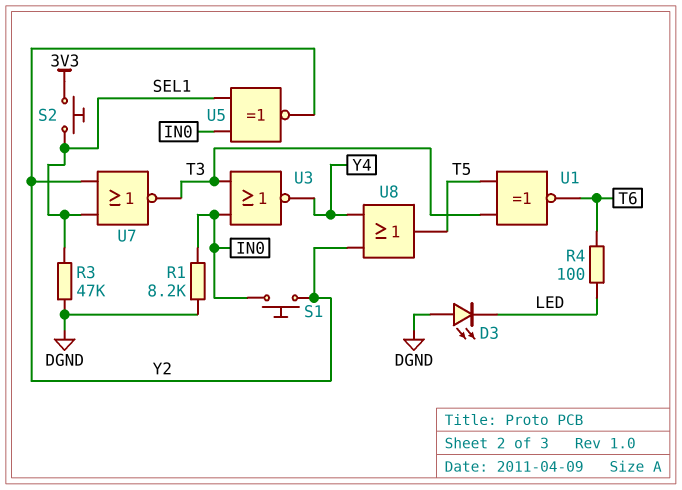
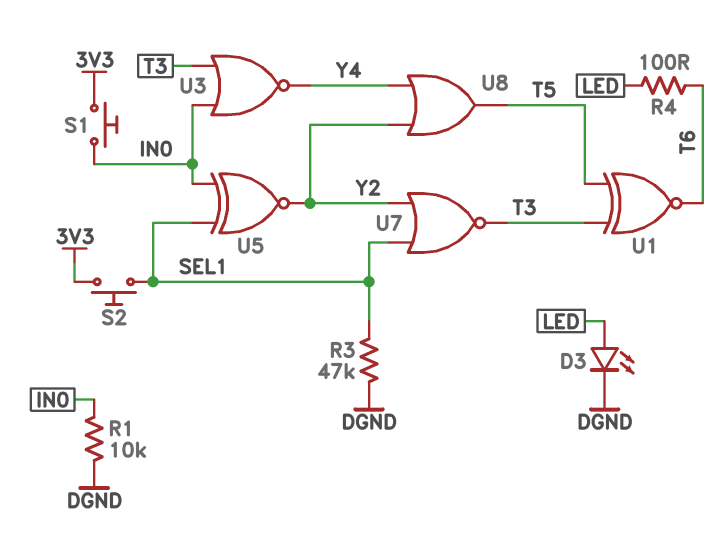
D3: LED (A DGND, K LED) -> LED (A LED, K DGND)
R1: 8.2k (DGND, IN0) -> 10k (DGND, IN0)
S1: button (IN0, Y2) -> button (3V3, IN0)

